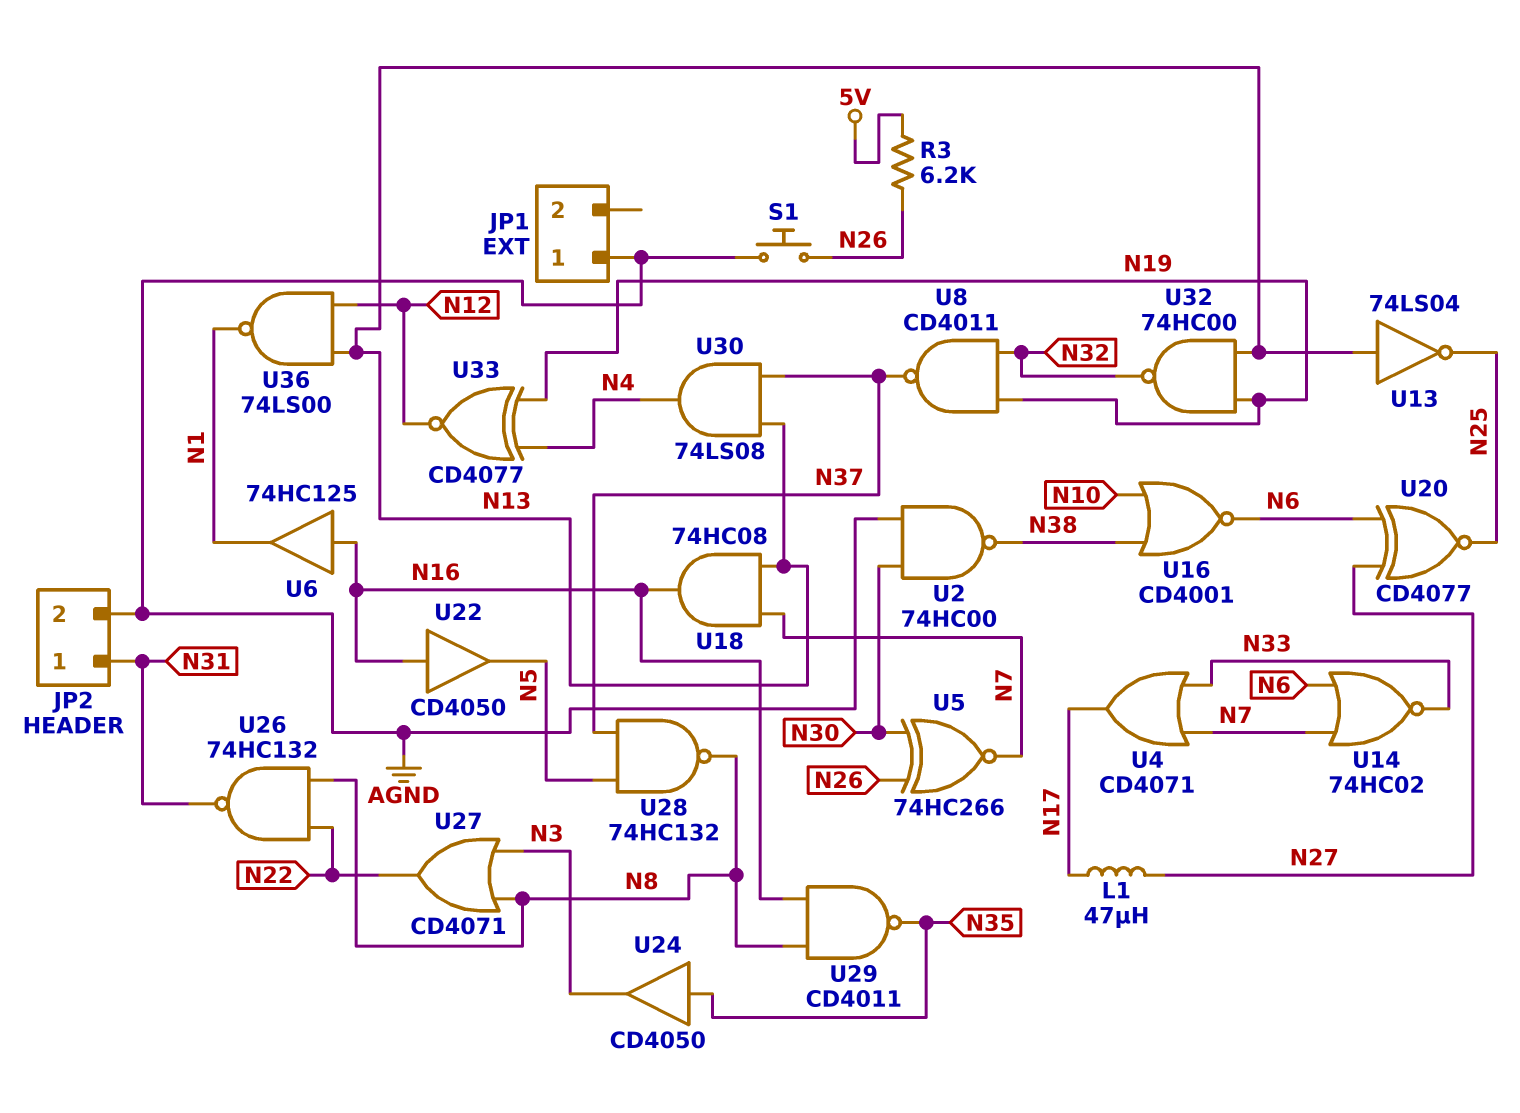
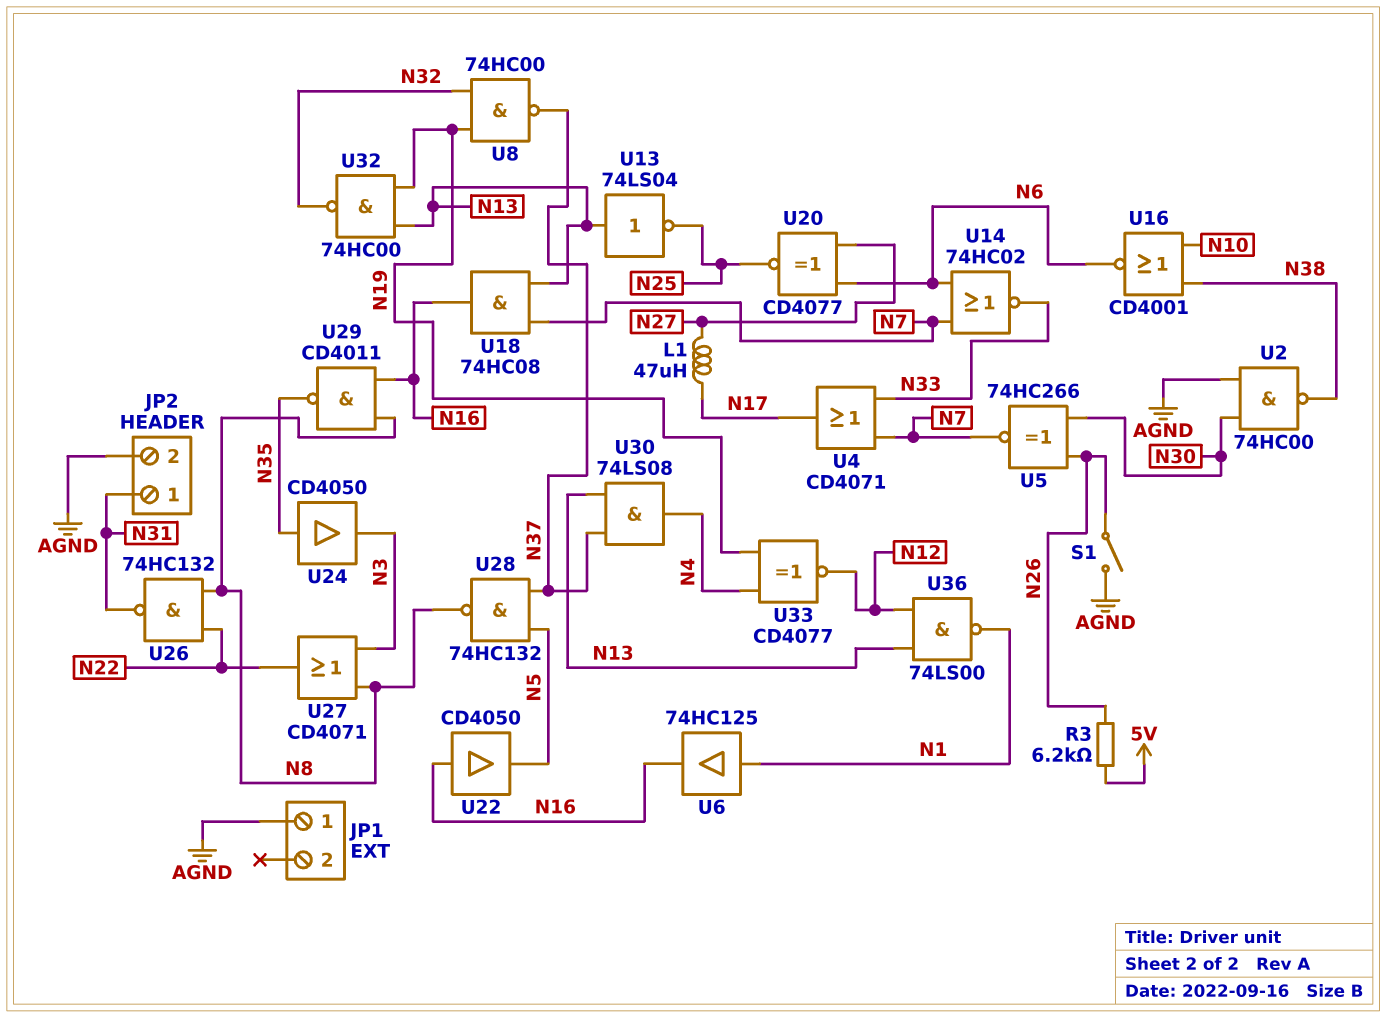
S1: button (AGND, N26) -> switch (AGND, N26)
U6: buffer 74HC125 (in N16, out N1) -> buffer 74HC125 (in N1, out N16)
U8: NAND CD4011 (in N19, in N32, out N37) -> NAND 74HC00 (in N19, in N32, out N37)

